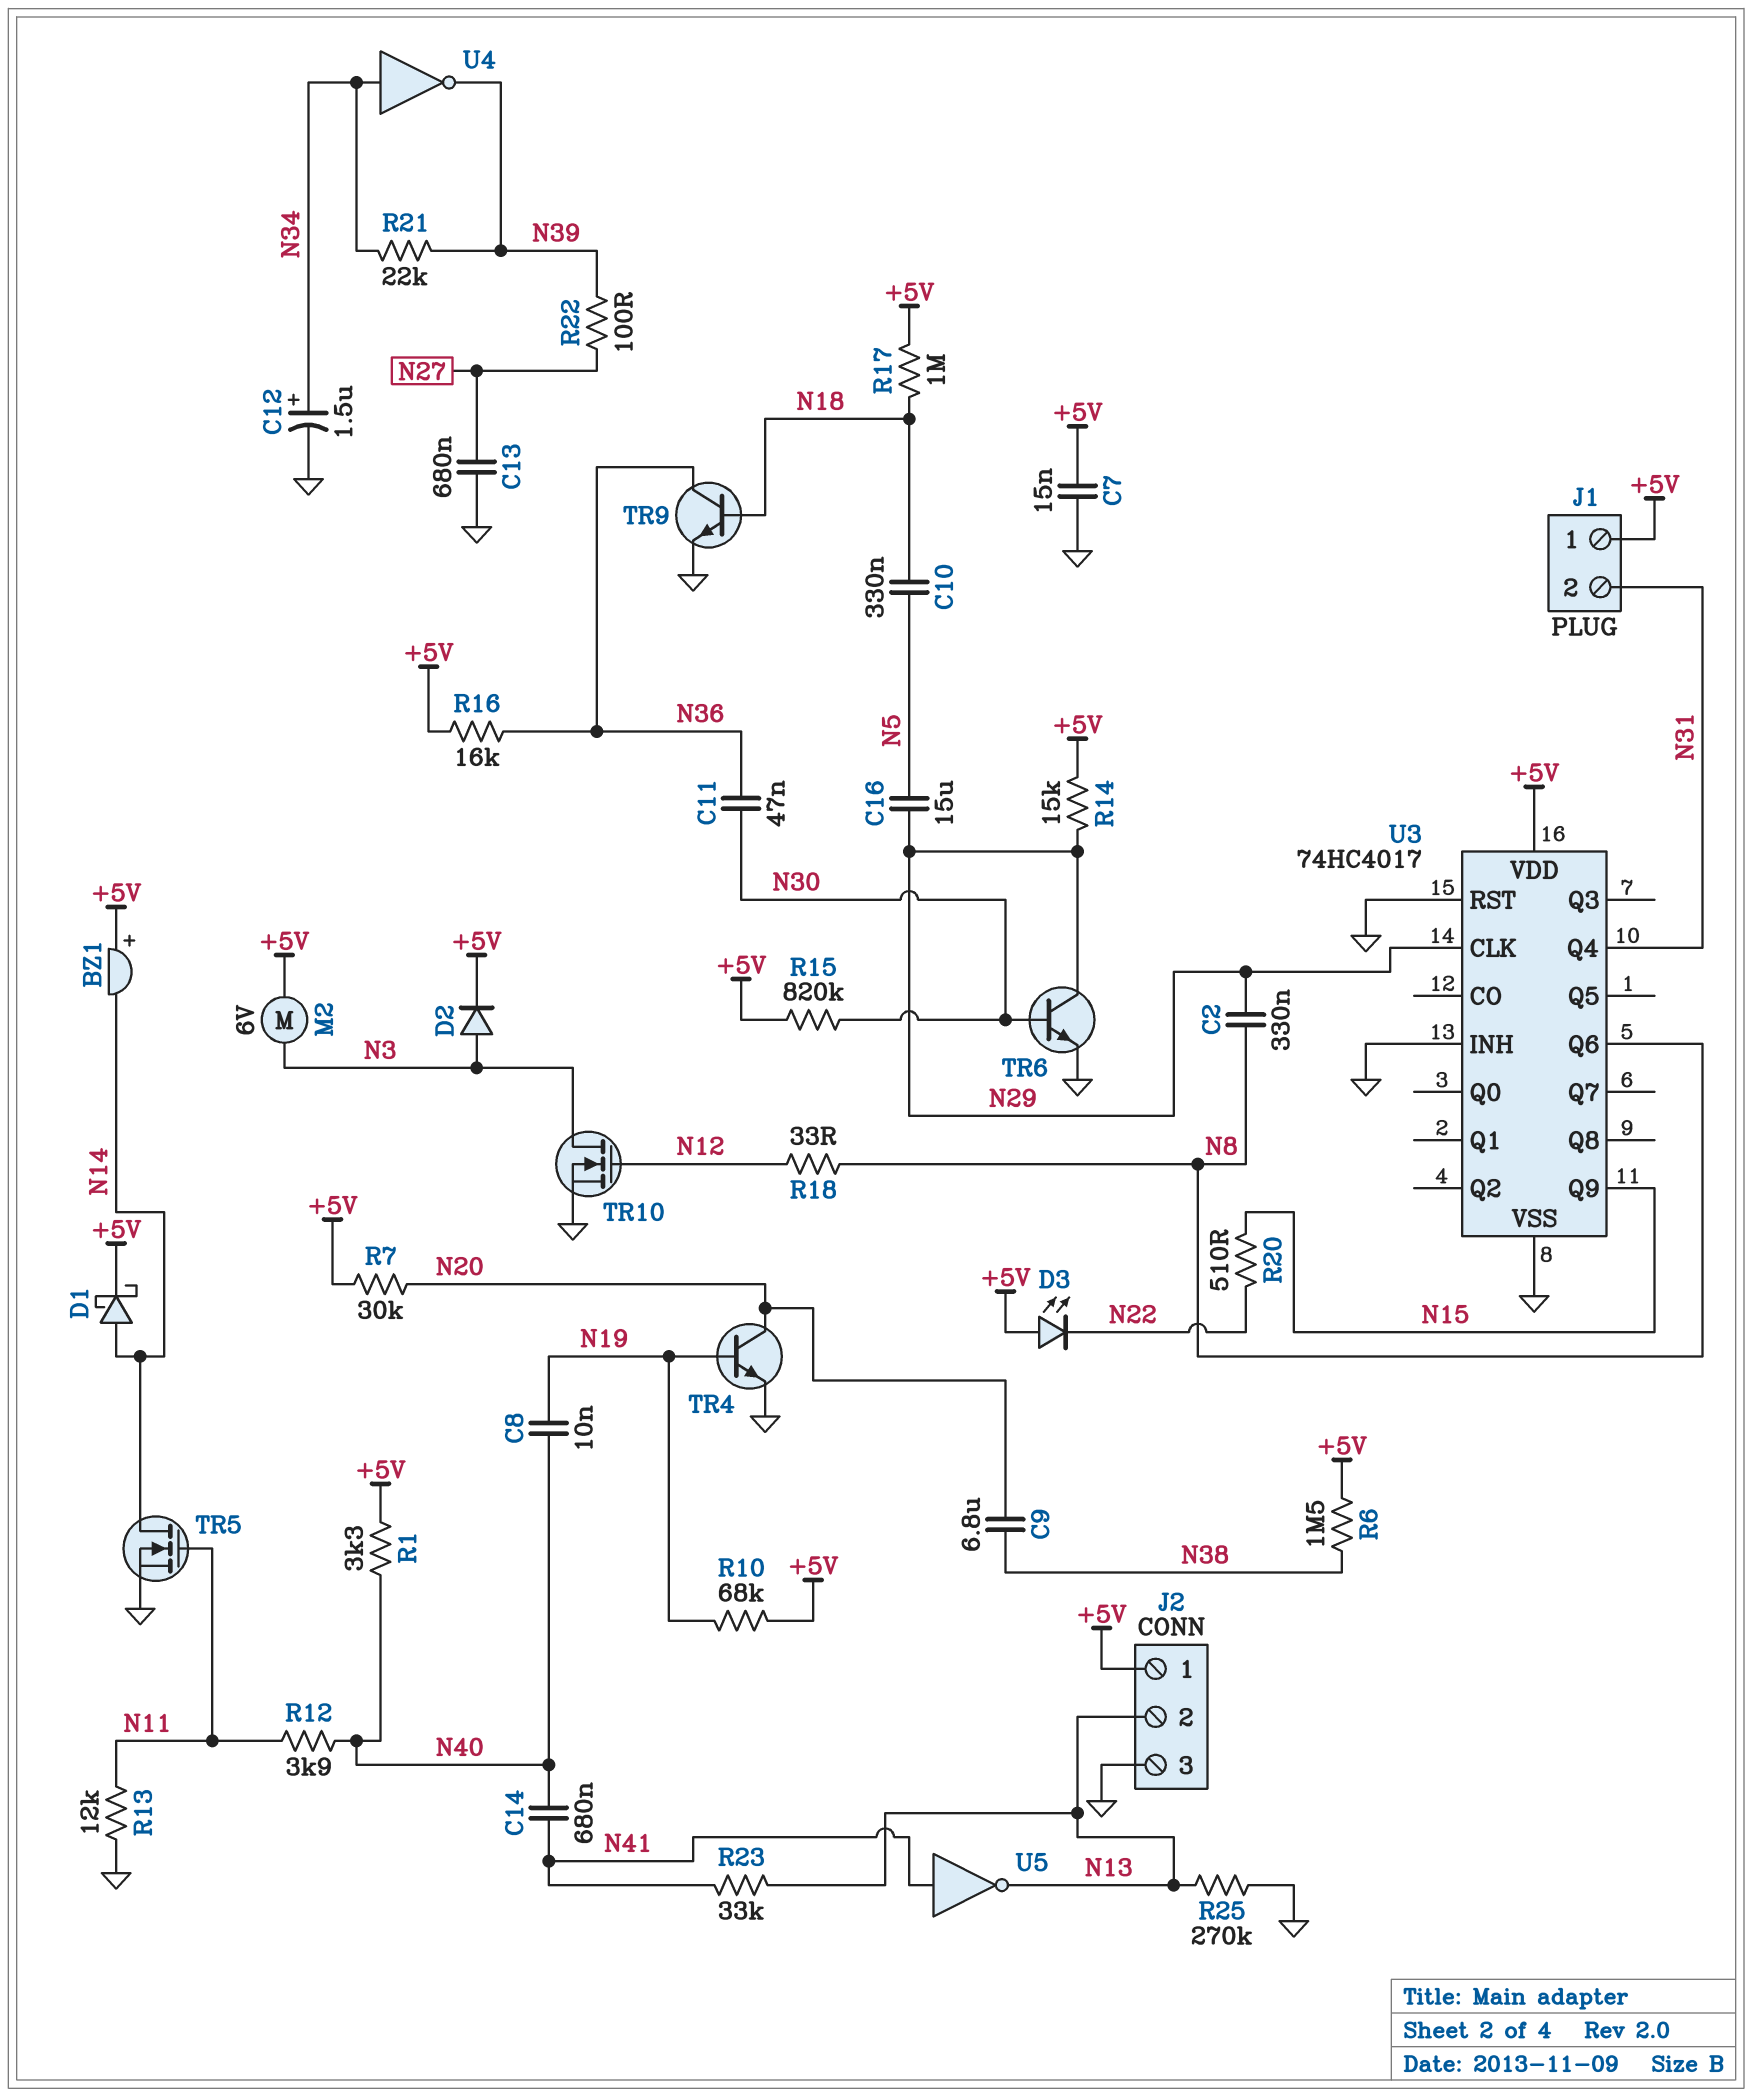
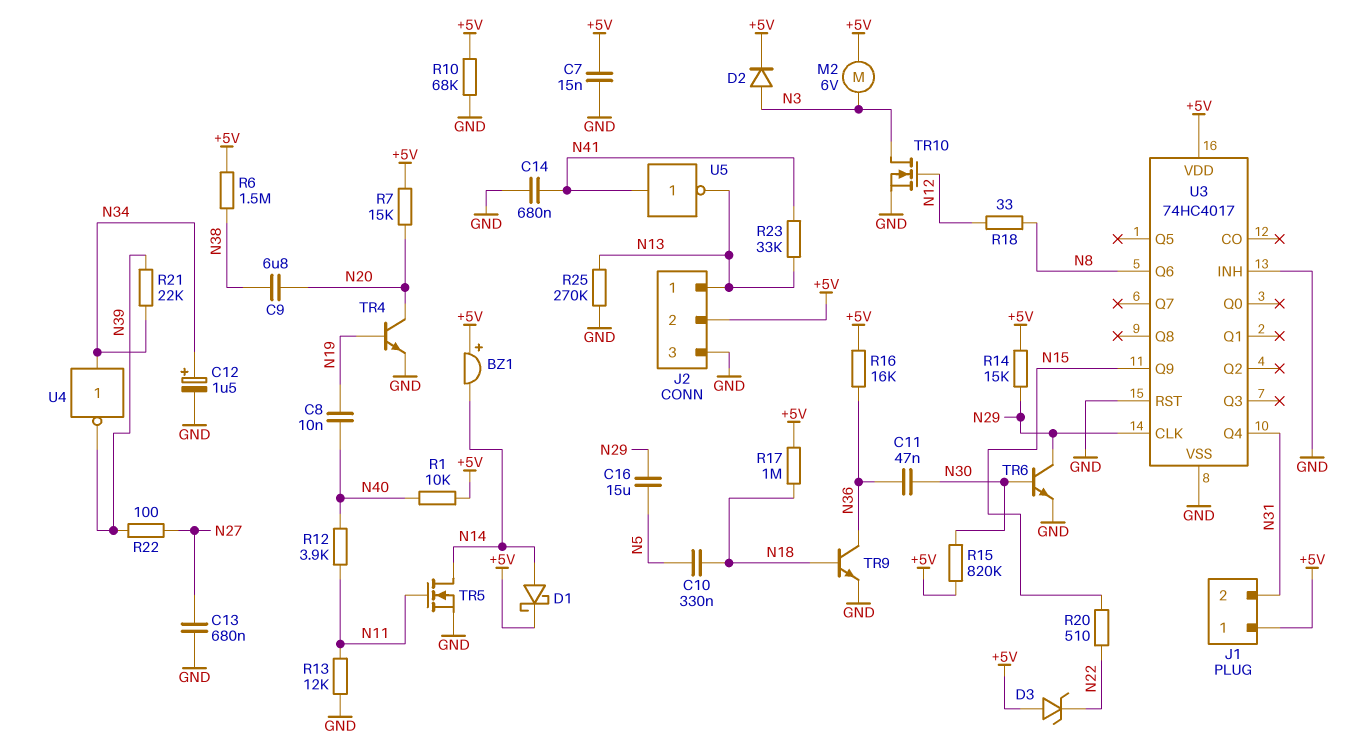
C2: 330nF (N8, N29) -> none
C14: 680nF (N40, N41) -> 680nF (GND, N41)
D3: LED (A +5V, K N22) -> zener (A +5V, K N22)
J2 pin 1: +5V -> N13
J2 pin 2: N13 -> +5V
R1: 3.3k (+5V, N40) -> 10k (+5V, N40)
R7: 30k (+5V, N20) -> 15k (+5V, N20)
R10: 68k (+5V, N19) -> 68k (+5V, GND)

